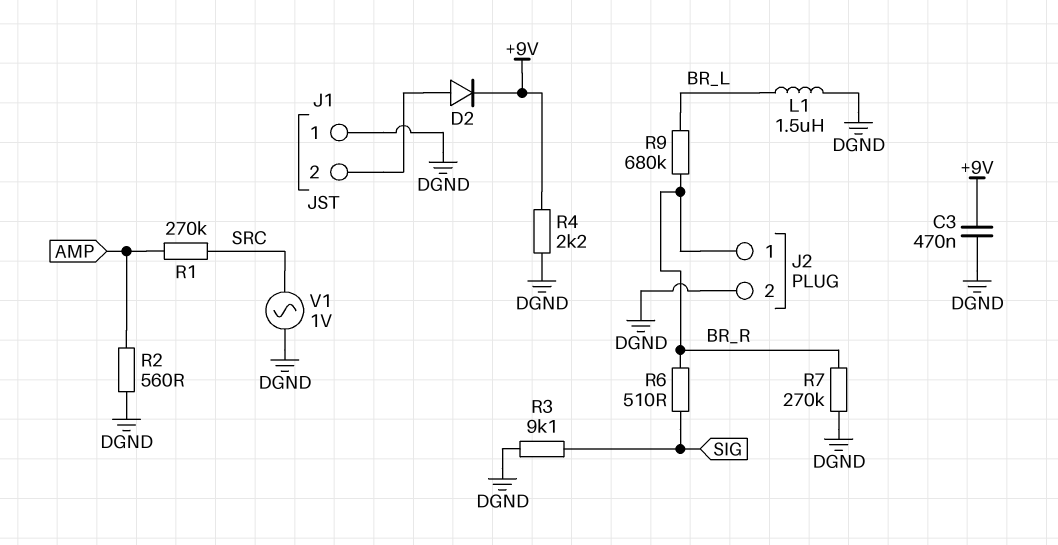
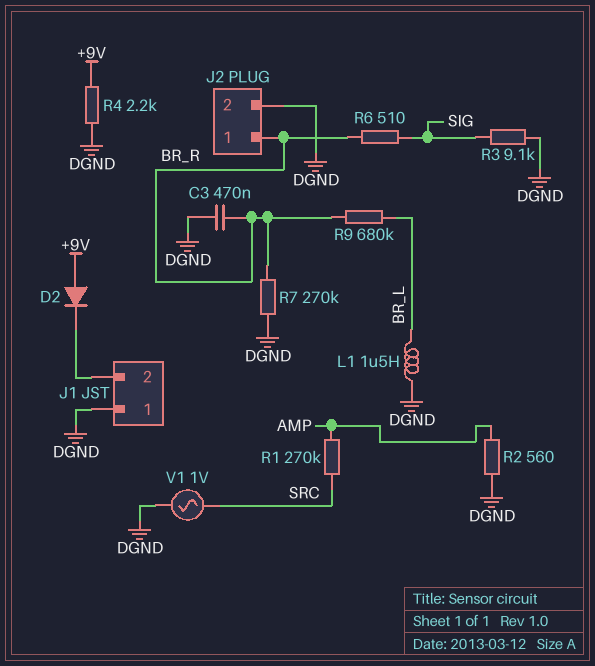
C3: 470nF (+9V, DGND) -> 470nF (BR_R, DGND)
D2: diode (A J1/2, K +9V) -> diode (A +9V, K J1/2)

